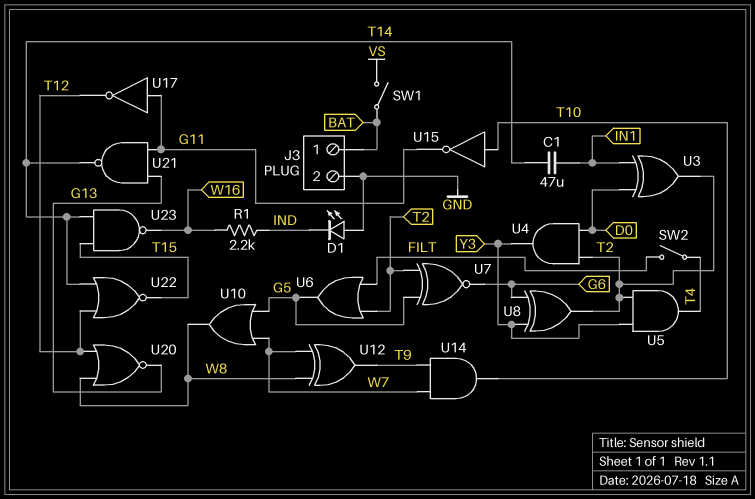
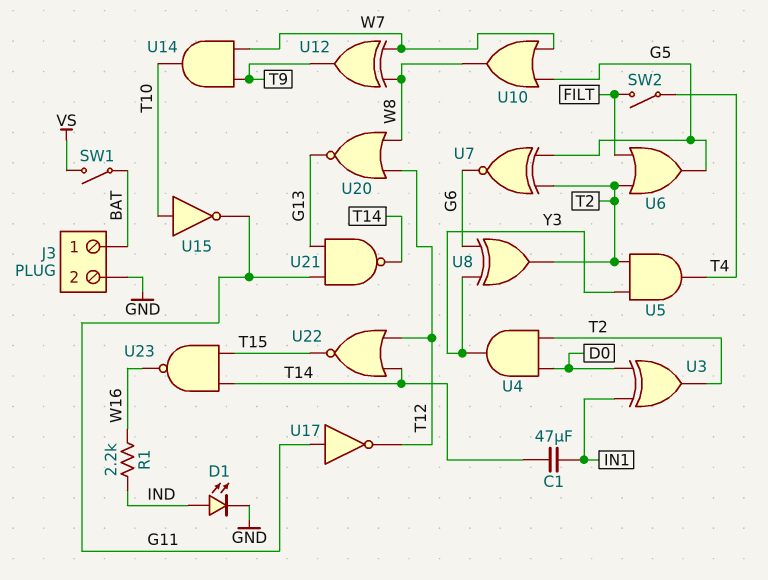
D1: LED (A GND, K IND) -> LED (A IND, K GND)

